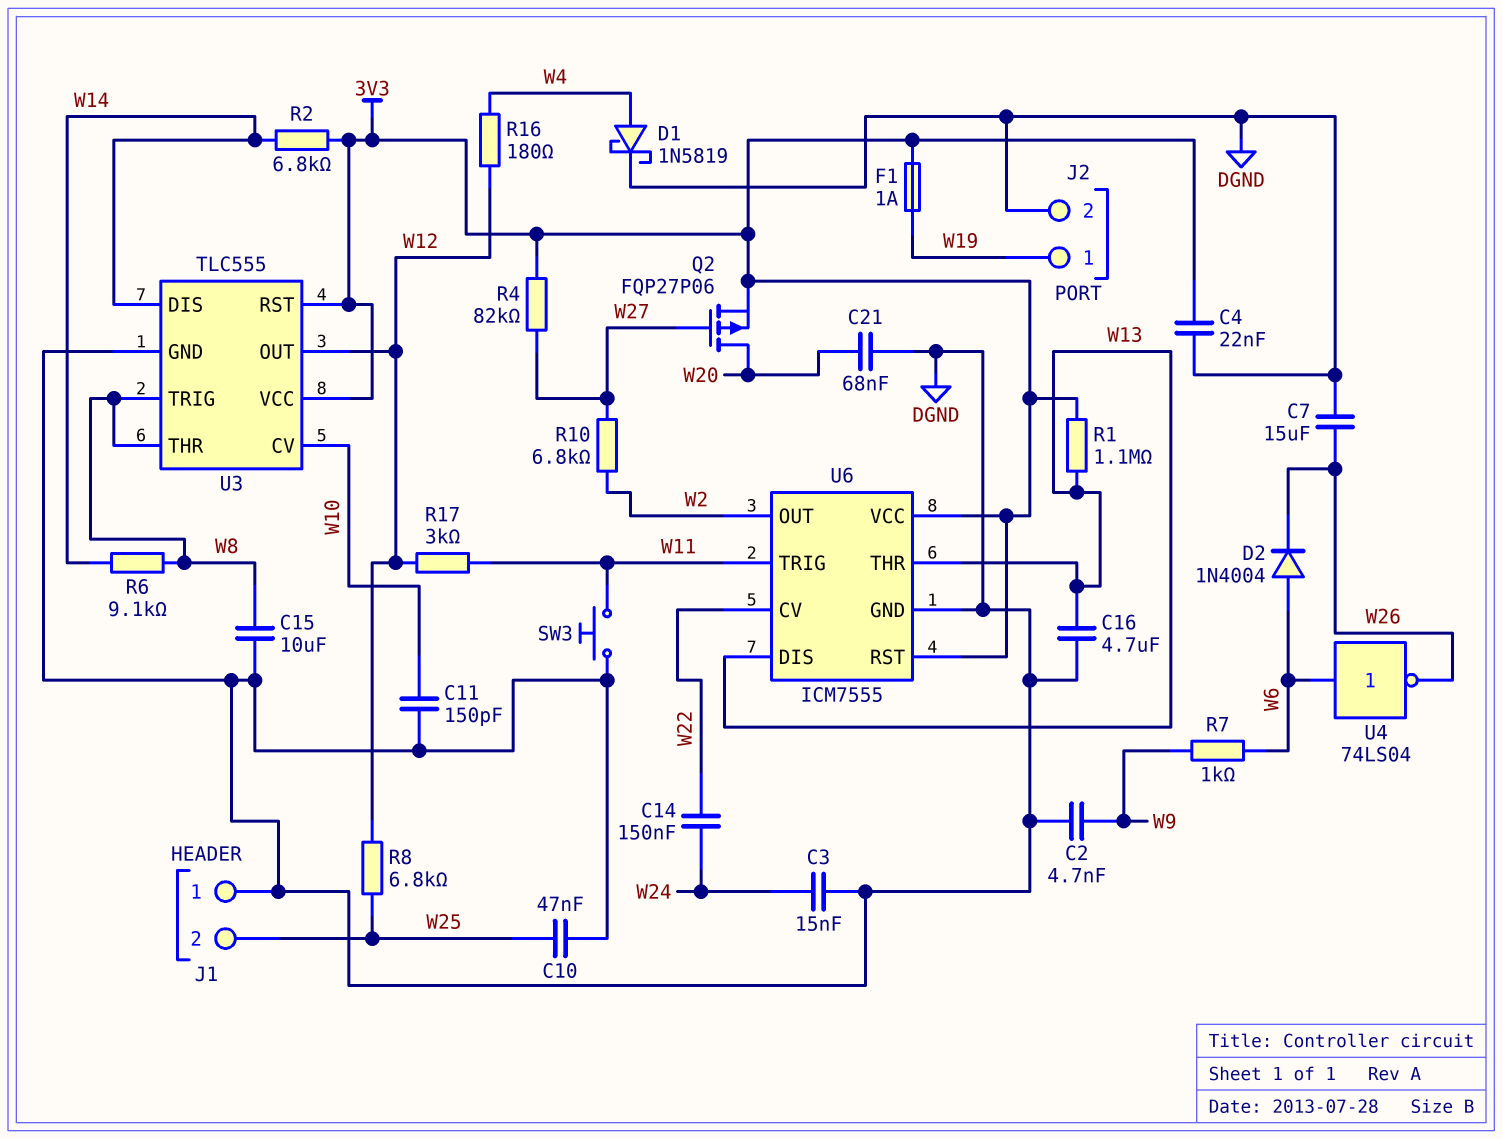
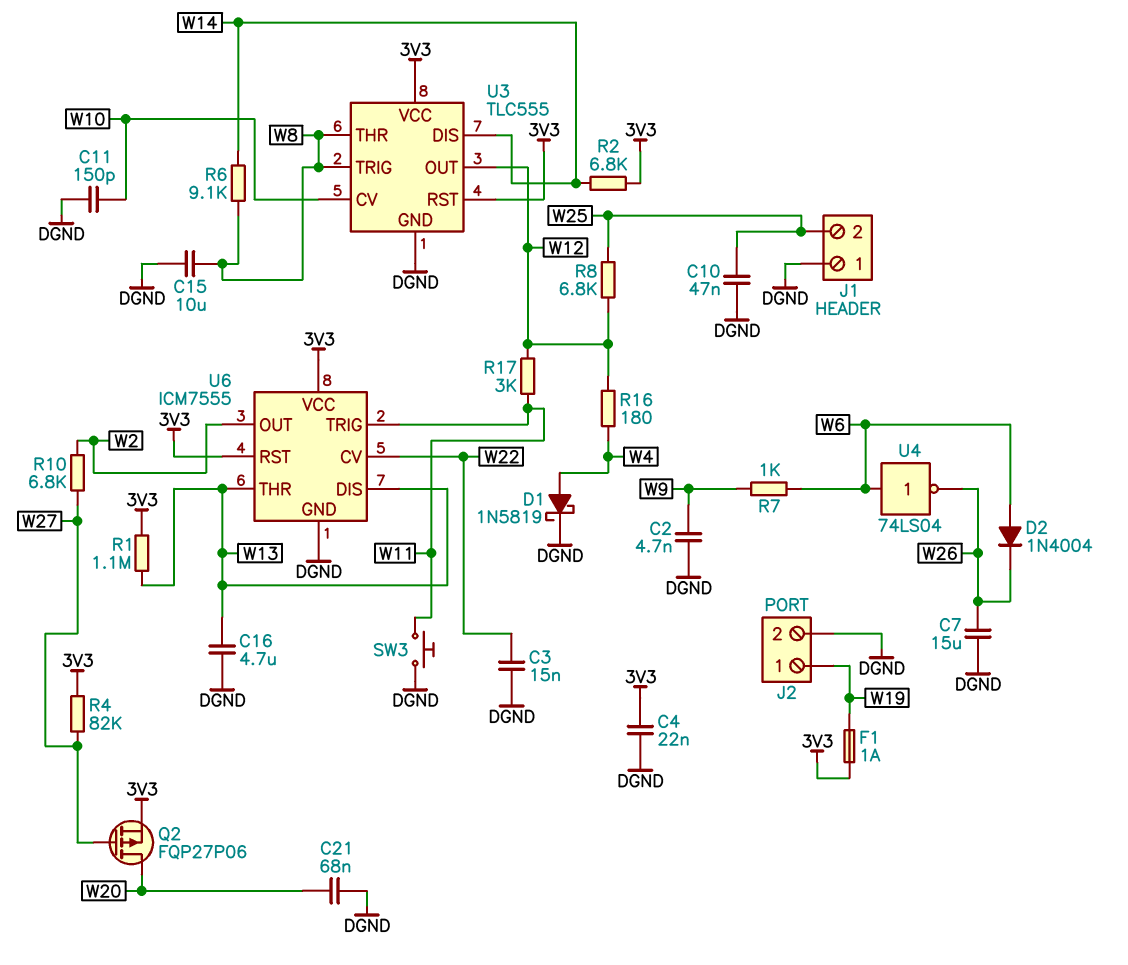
C3: 15nF (DGND, W24) -> 15nF (DGND, W22)
C14: 150nF (W22, W24) -> none

